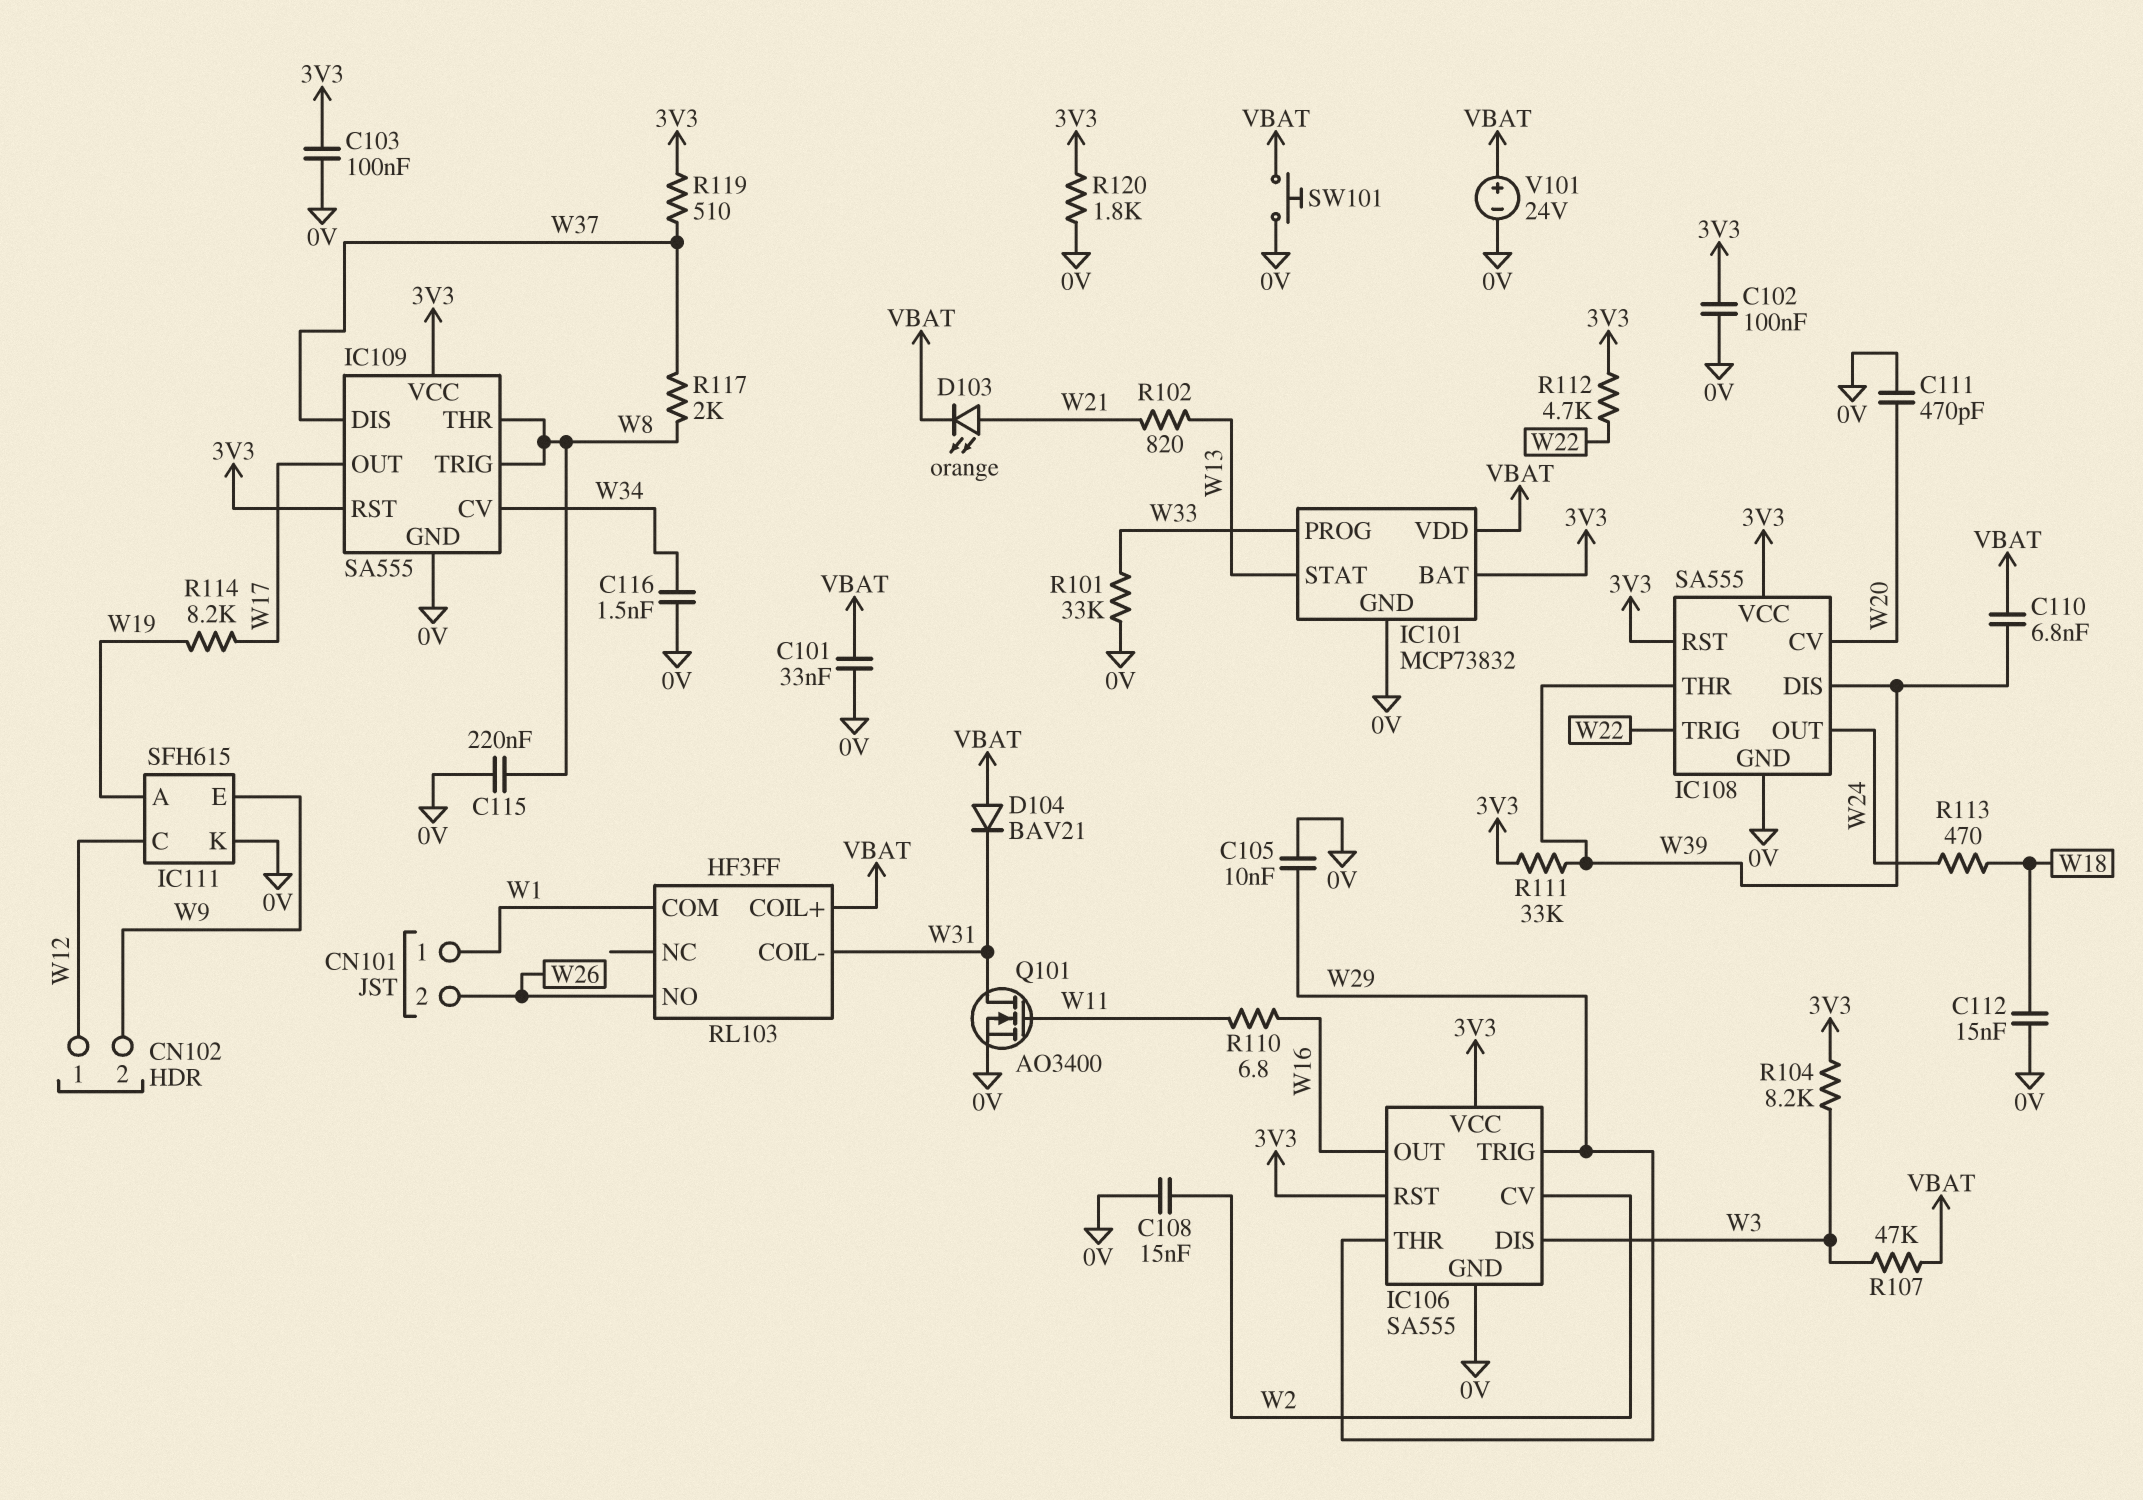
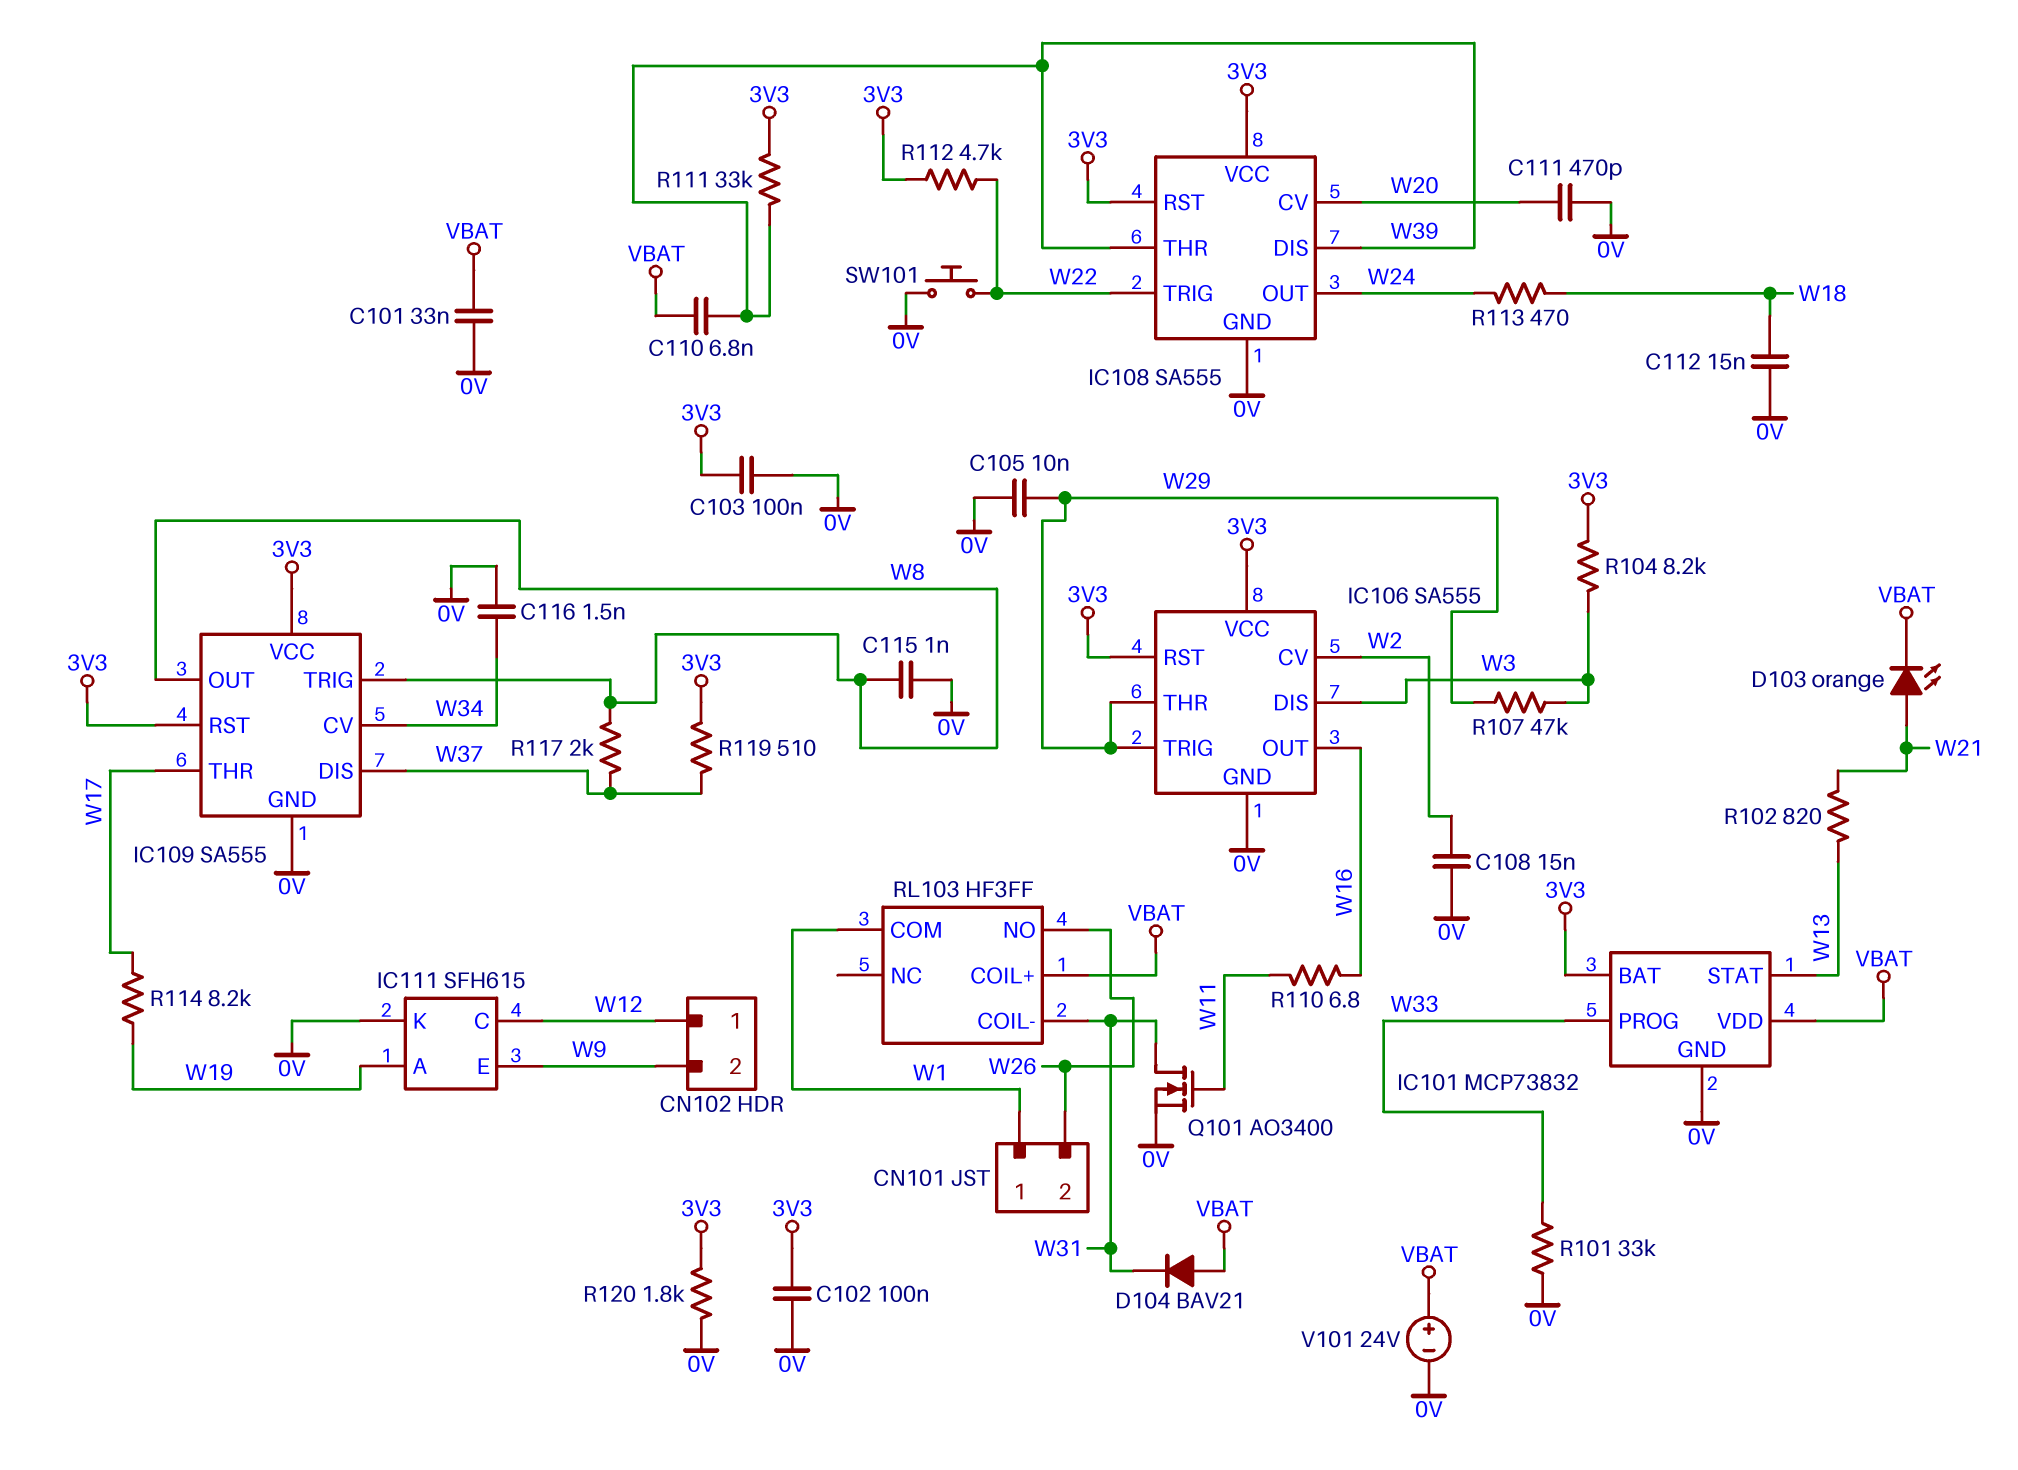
C115: 220nF (0V, W8) -> 1nF (0V, W8)
IC109 pin OUT: W17 -> W8
IC109 pin THR: W8 -> W17
R107: 47k (VBAT, W3) -> 47k (W3, W29)
SW101: button (0V, VBAT) -> button (0V, W22)

